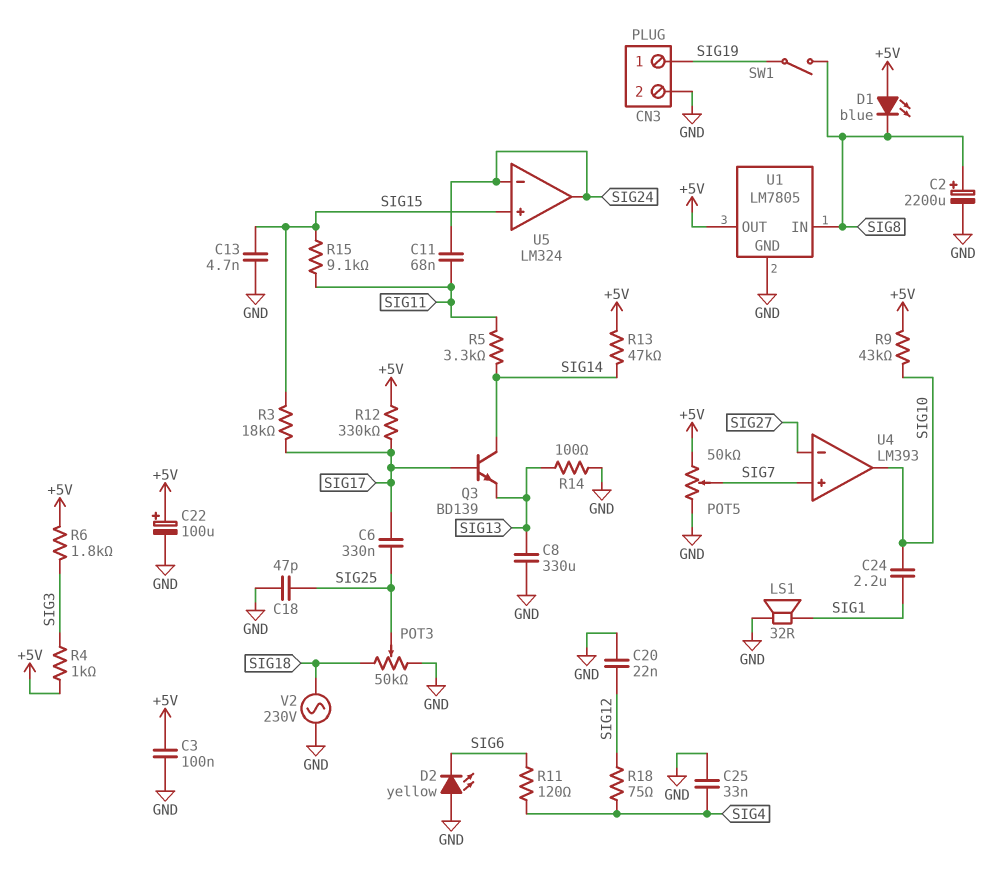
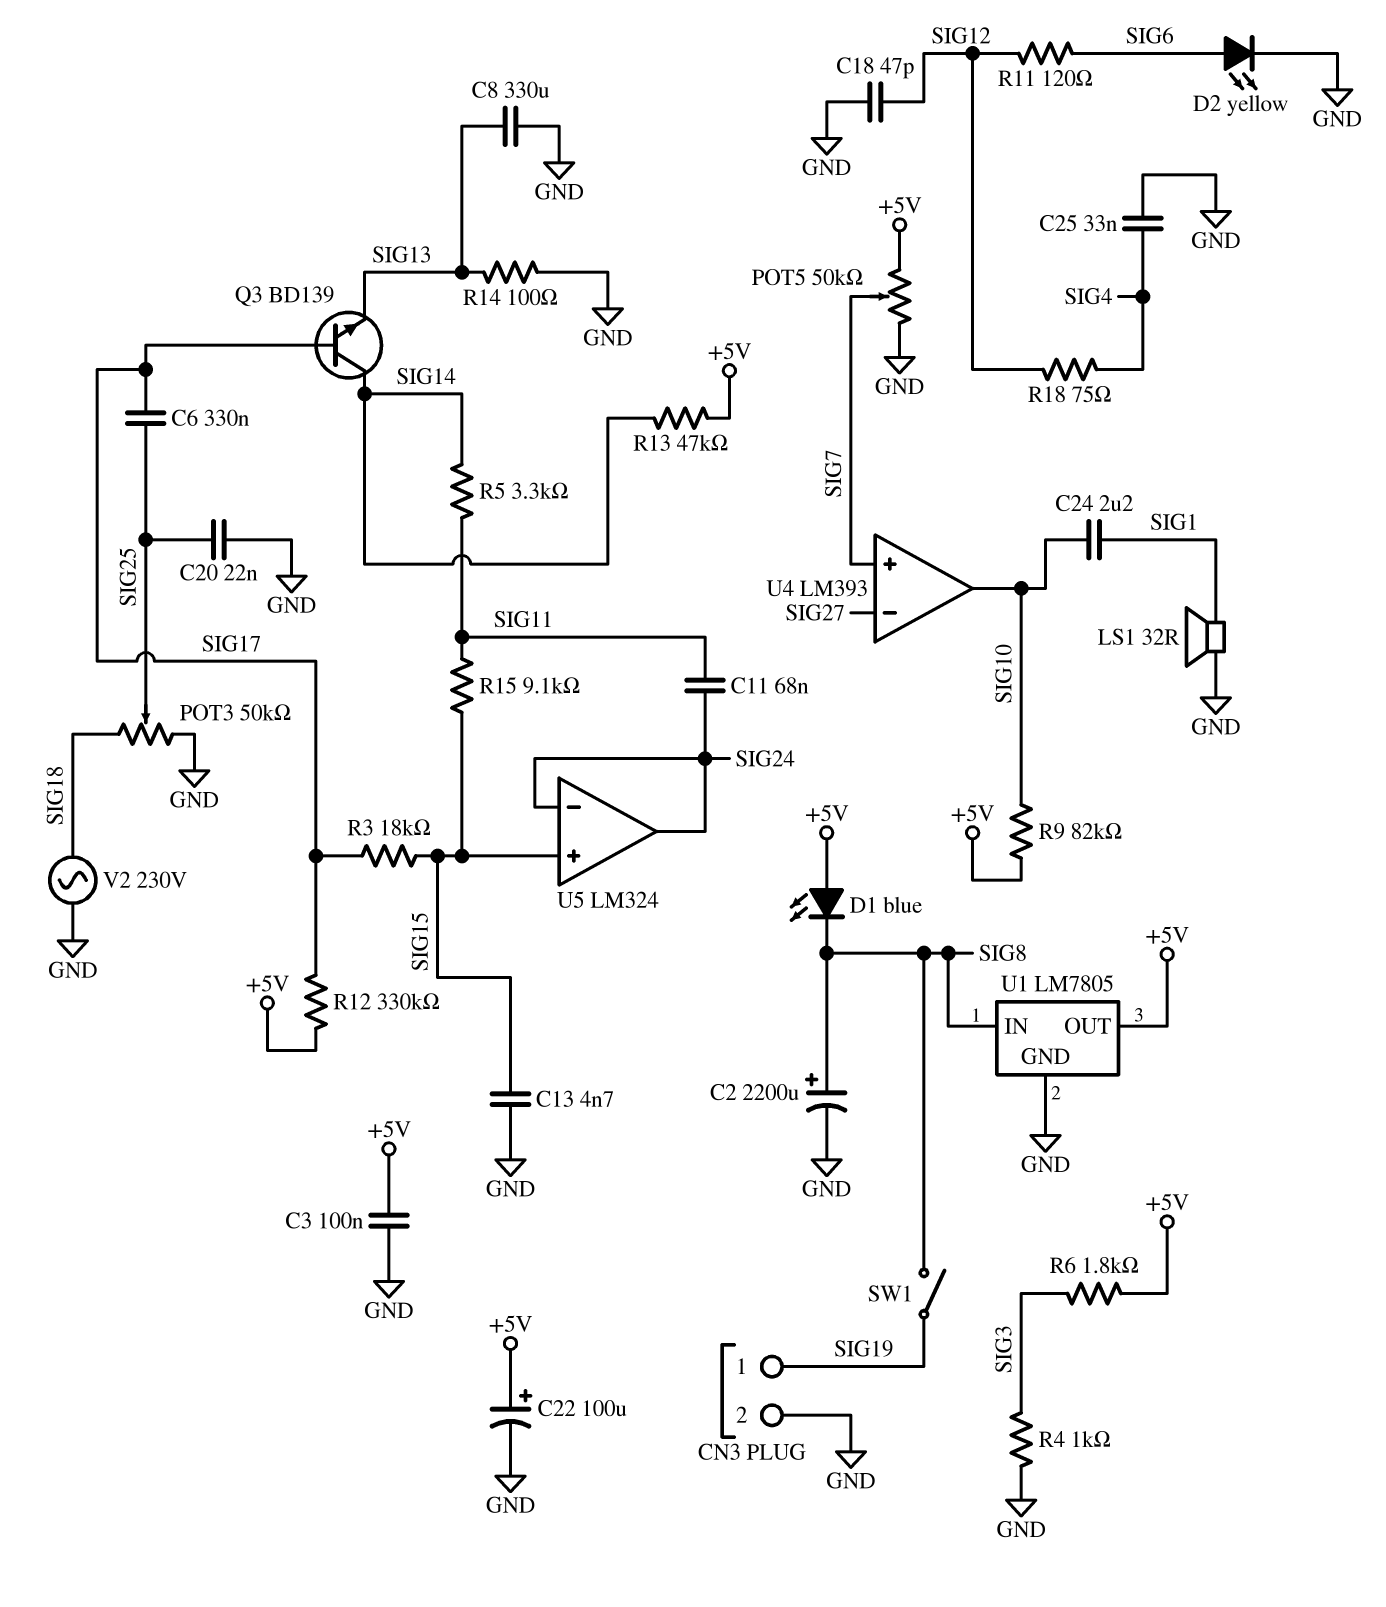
C18: 47pF (GND, SIG25) -> 47pF (GND, SIG12)
C20: 22nF (GND, SIG12) -> 22nF (GND, SIG25)
D2: LED yellow (A GND, K SIG6) -> LED yellow (A SIG6, K GND)
R4: 1k (+5V, SIG3) -> 1k (GND, SIG3)
R9: 43k (+5V, SIG10) -> 82k (+5V, SIG10)
R11: 120 (SIG4, SIG6) -> 120 (SIG6, SIG12)

